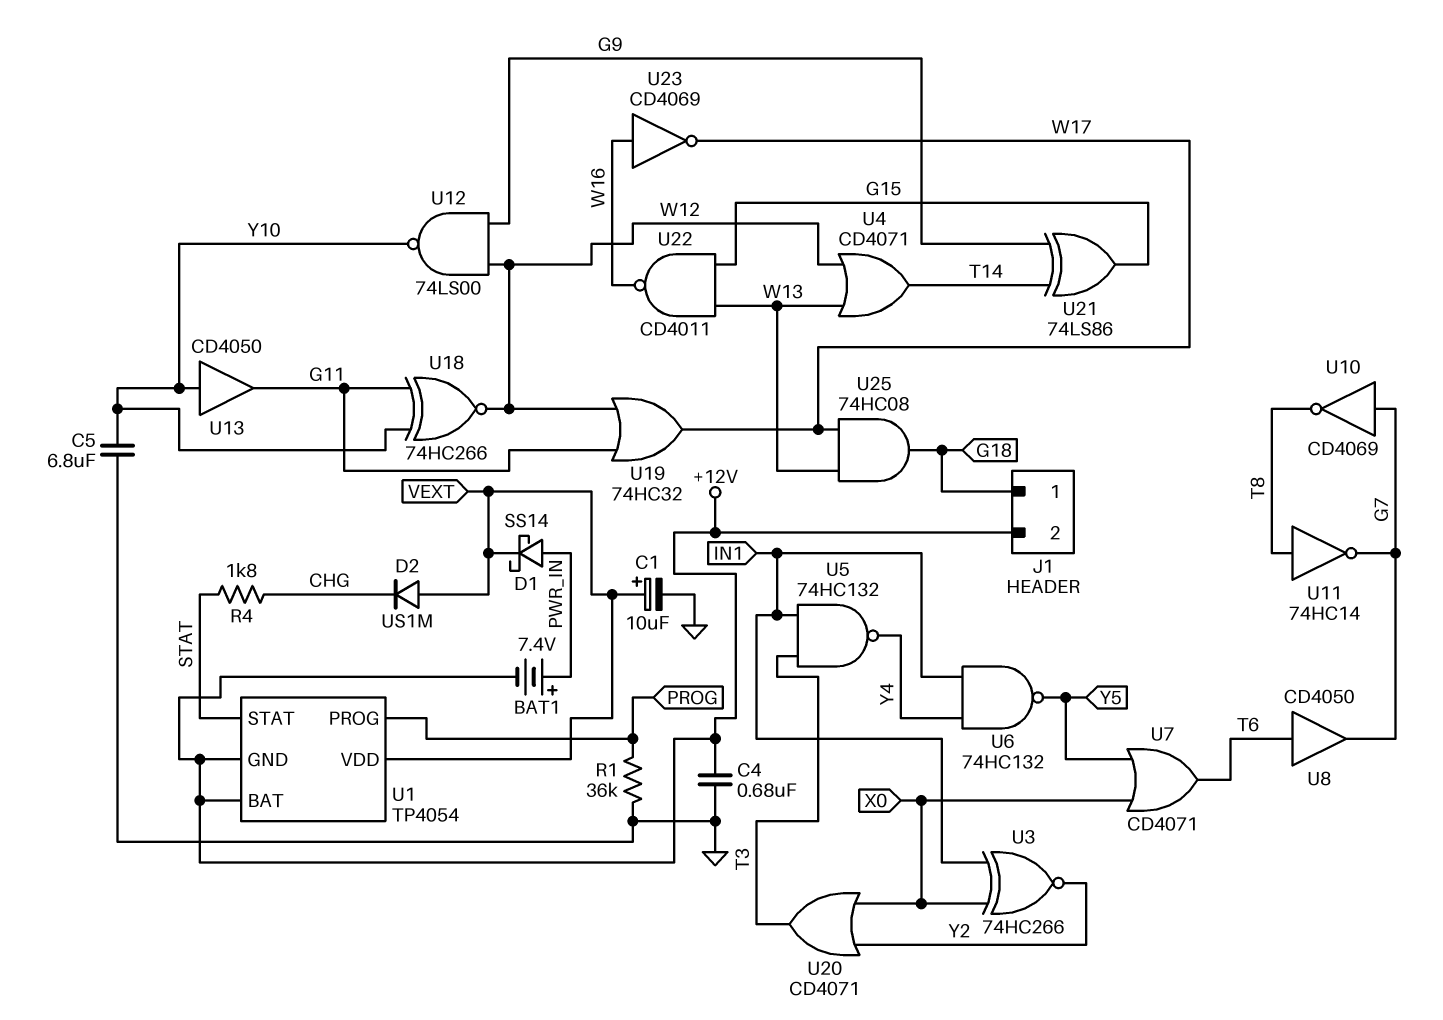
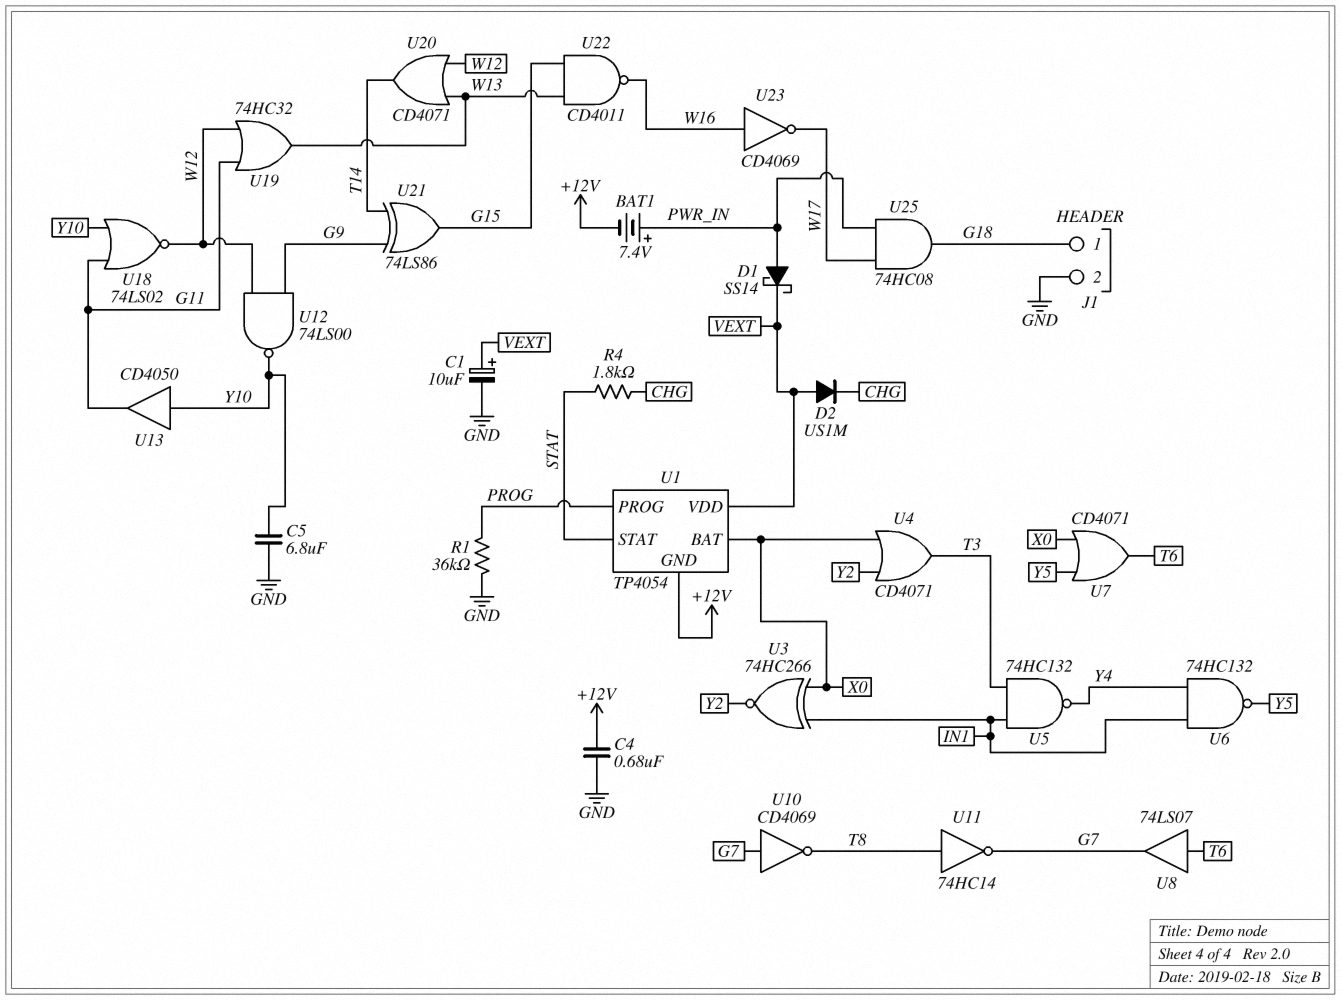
J1 pin 2: +12V -> GND
U1 pin BAT: +12V -> X0
U4: OR CD4071 (in W12, in W13, out T14) -> OR CD4071 (in X0, in Y2, out T3)
U8: buffer CD4050 (in T6, out G7) -> buffer 74LS07 (in T6, out G7)
U18: XNOR 74HC266 (in G11, in Y10, out W12) -> NOR 74LS02 (in G11, in Y10, out W12)
U19: OR 74HC32 (in G11, in W12, out W17) -> OR 74HC32 (in G11, in W12, out W13)
U20: OR CD4071 (in X0, in Y2, out T3) -> OR CD4071 (in W12, in W13, out T14)
U25: AND 74HC08 (in W13, in W17, out G18) -> AND 74HC08 (in PWR_IN, in W17, out G18)

